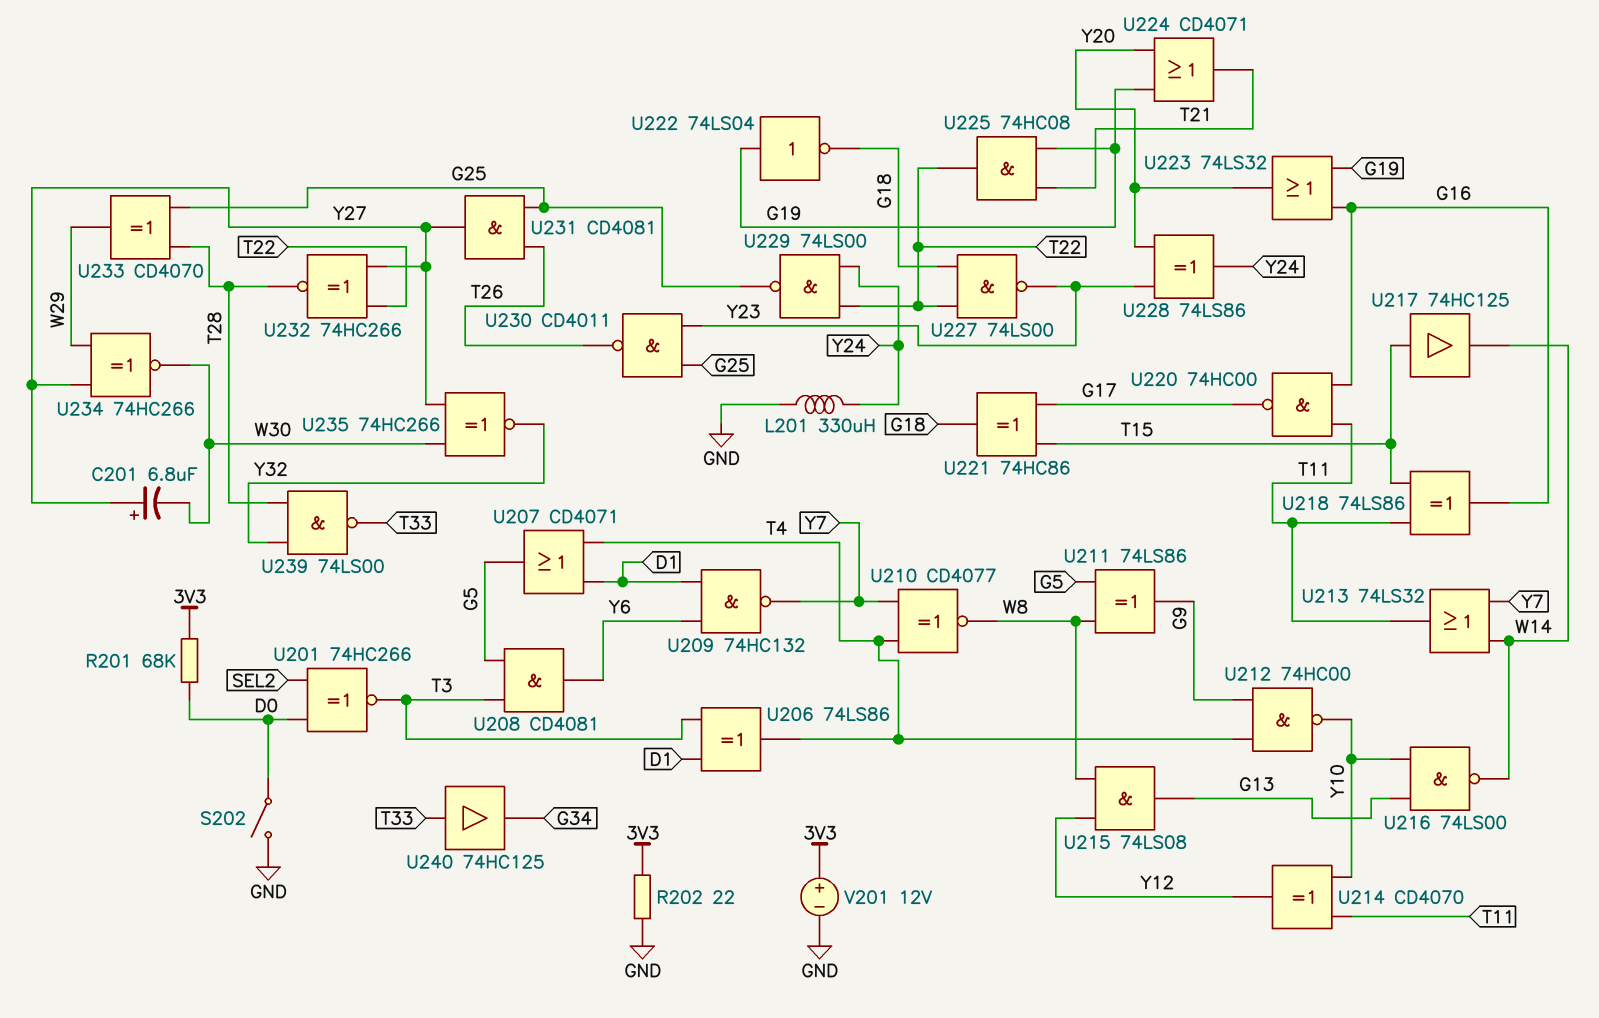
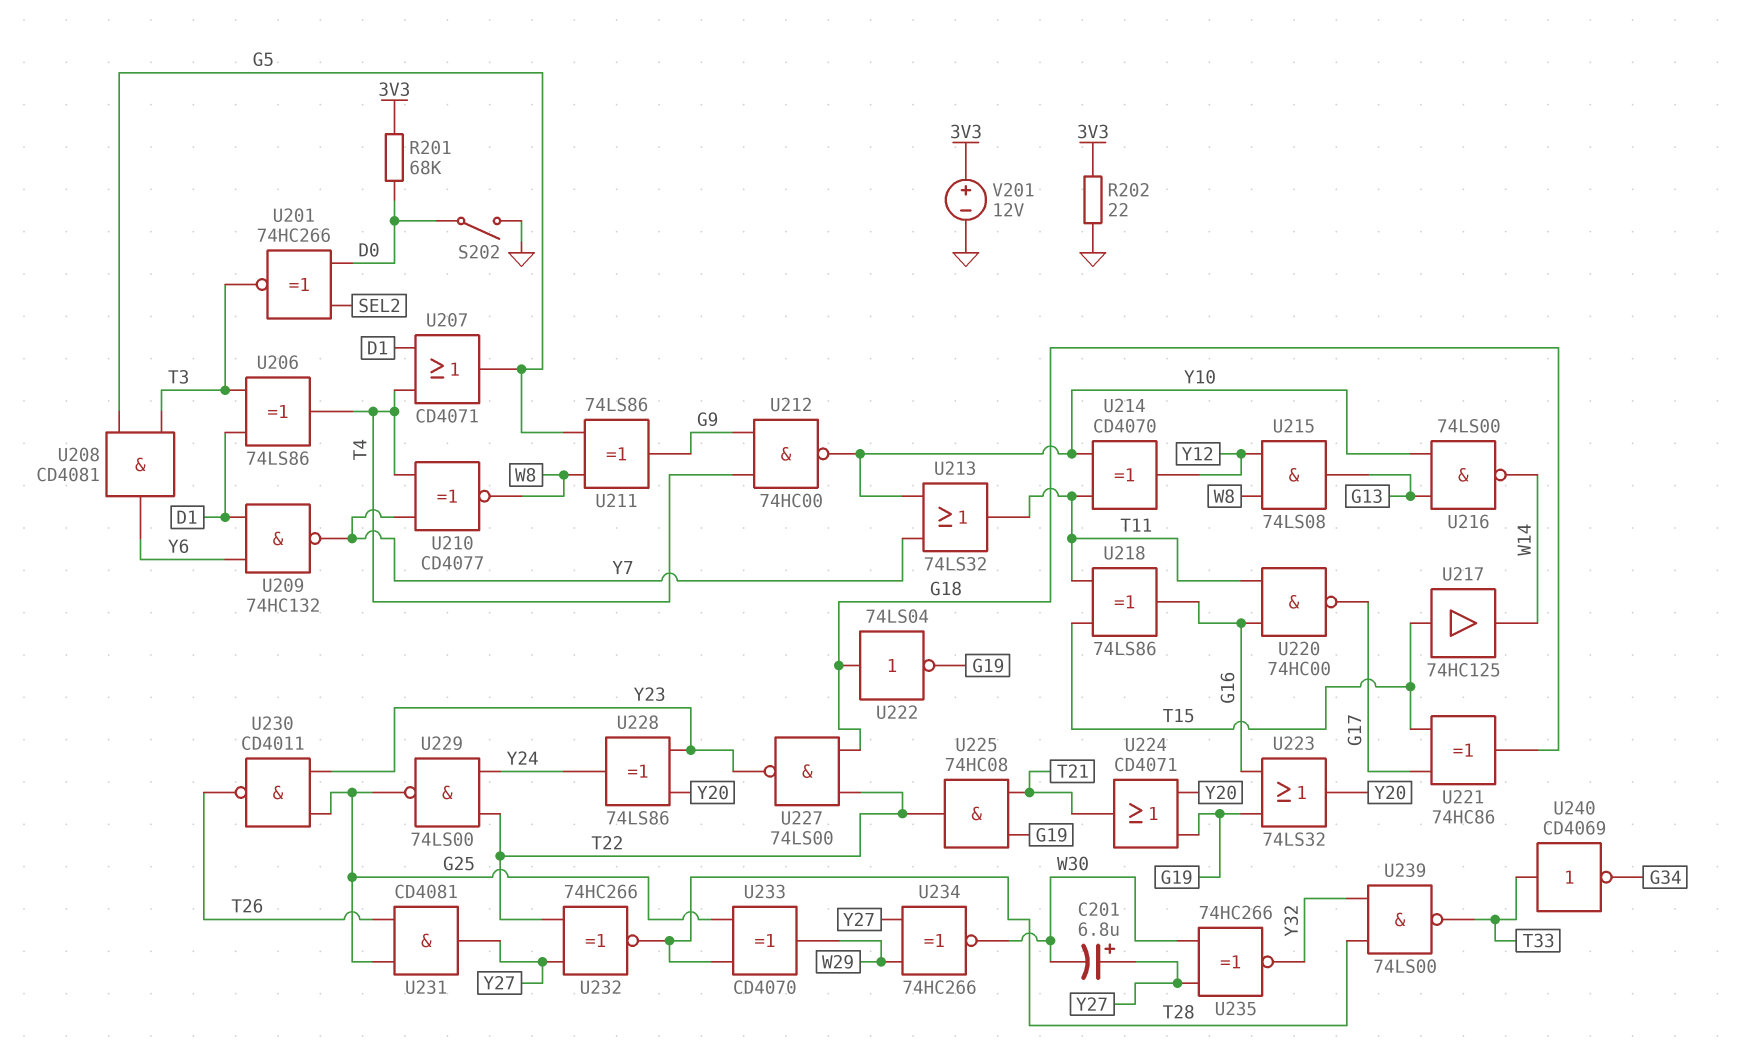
L201: 330uH (GND, Y24) -> none
U213: OR 74LS32 (in W14, in Y7, out T11) -> OR 74LS32 (in Y7, in Y10, out T11)
U222: NOT 74LS04 (in G19, out G18) -> NOT 74LS04 (in G18, out G19)
U240: buffer 74HC125 (in T33, out G34) -> NOT CD4069 (in T33, out G34)

